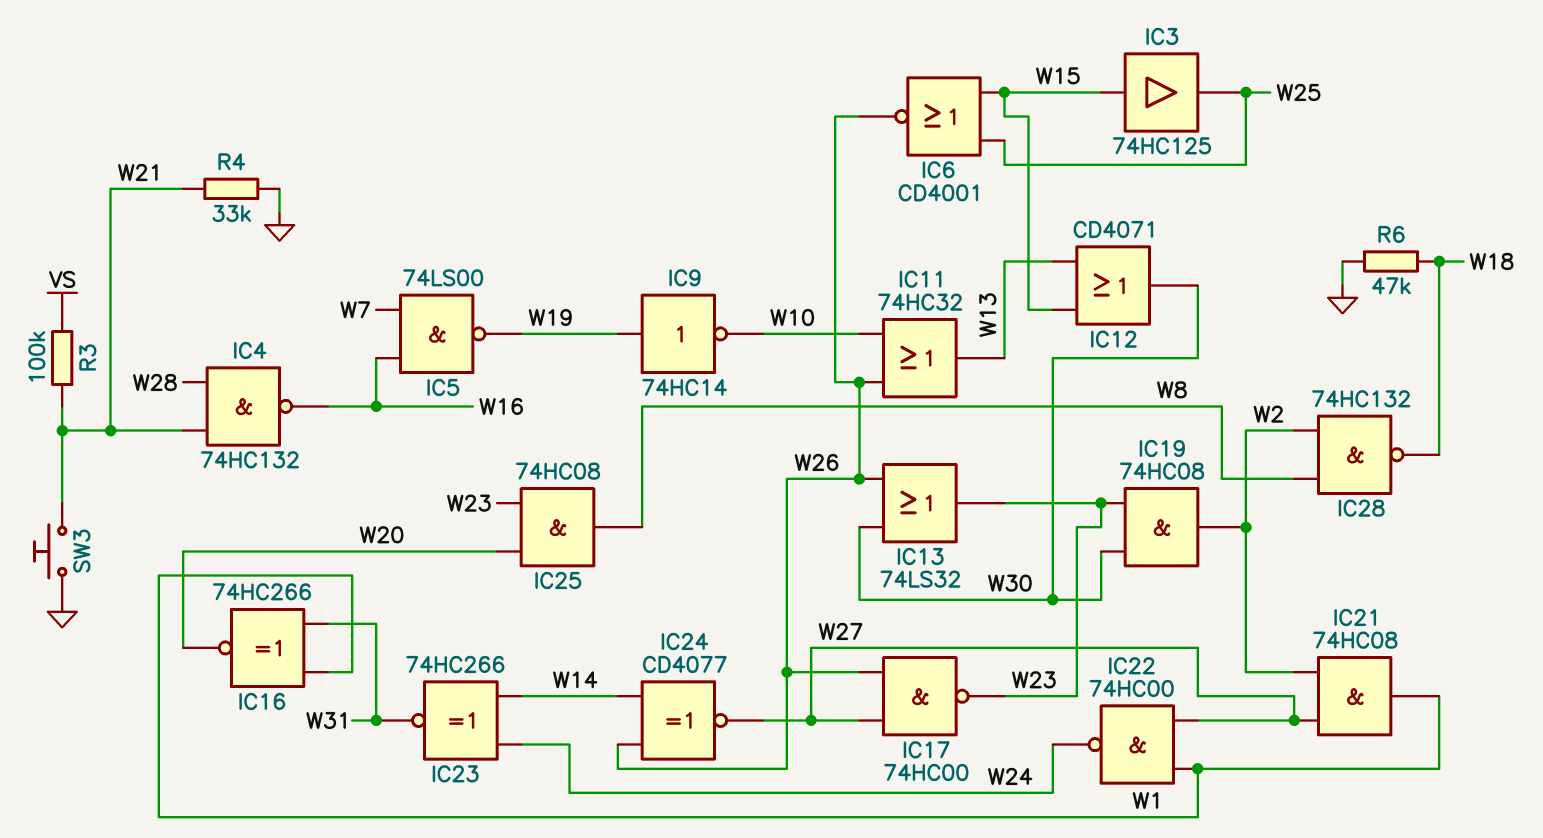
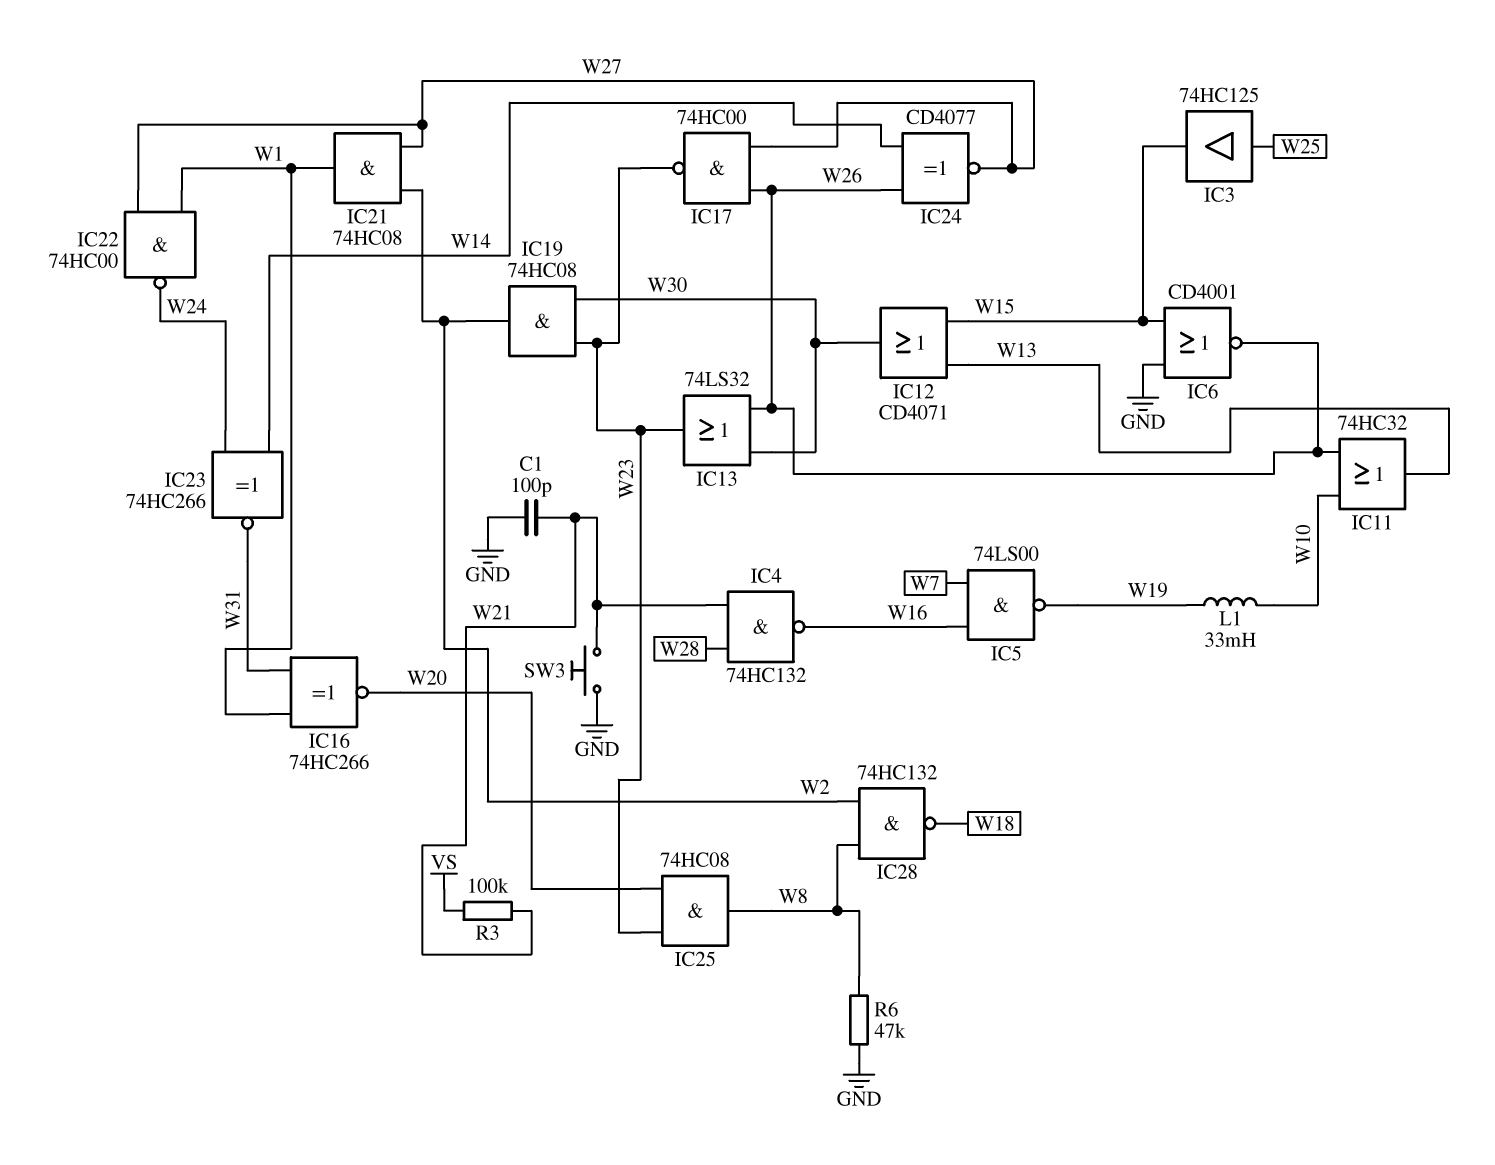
C1: none -> 100pF (GND, W21)
IC3: buffer 74HC125 (in W15, out W25) -> buffer 74HC125 (in W25, out W15)
IC6: NOR CD4001 (in W15, in W25, out W26) -> NOR CD4001 (in GND, in W15, out W26)
IC9: NOT 74HC14 (in W19, out W10) -> none
L1: none -> 33mH (W10, W19)
R4: 33k (GND, W21) -> none
R6: 47k (GND, W18) -> 47k (GND, W8)

